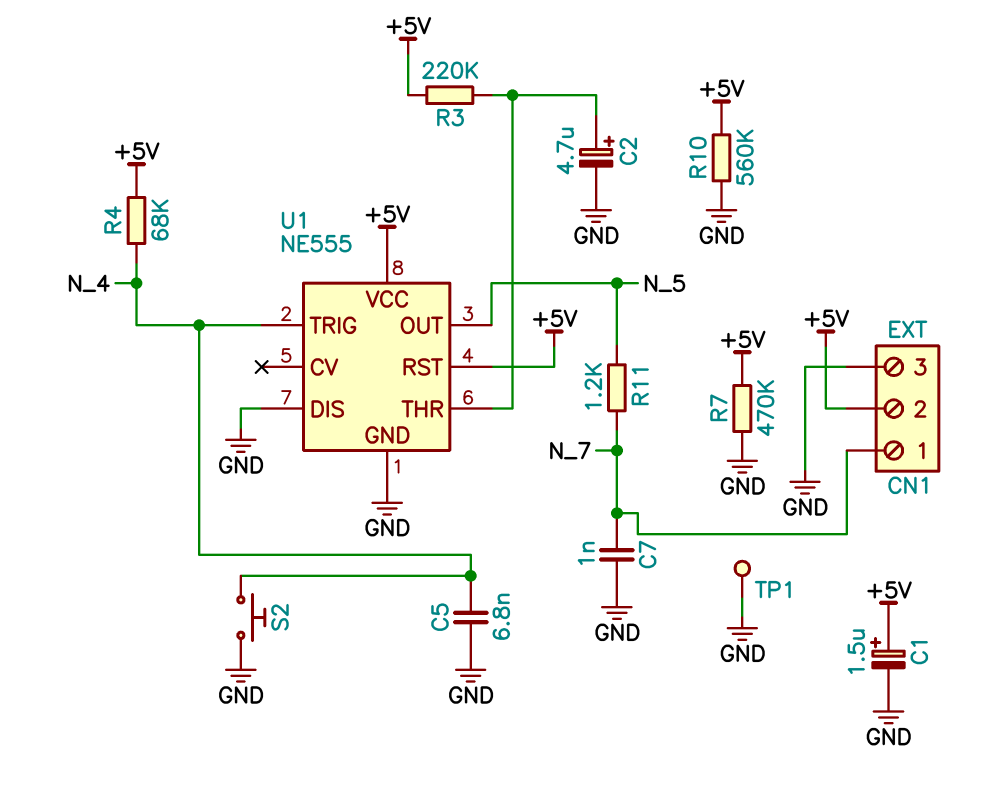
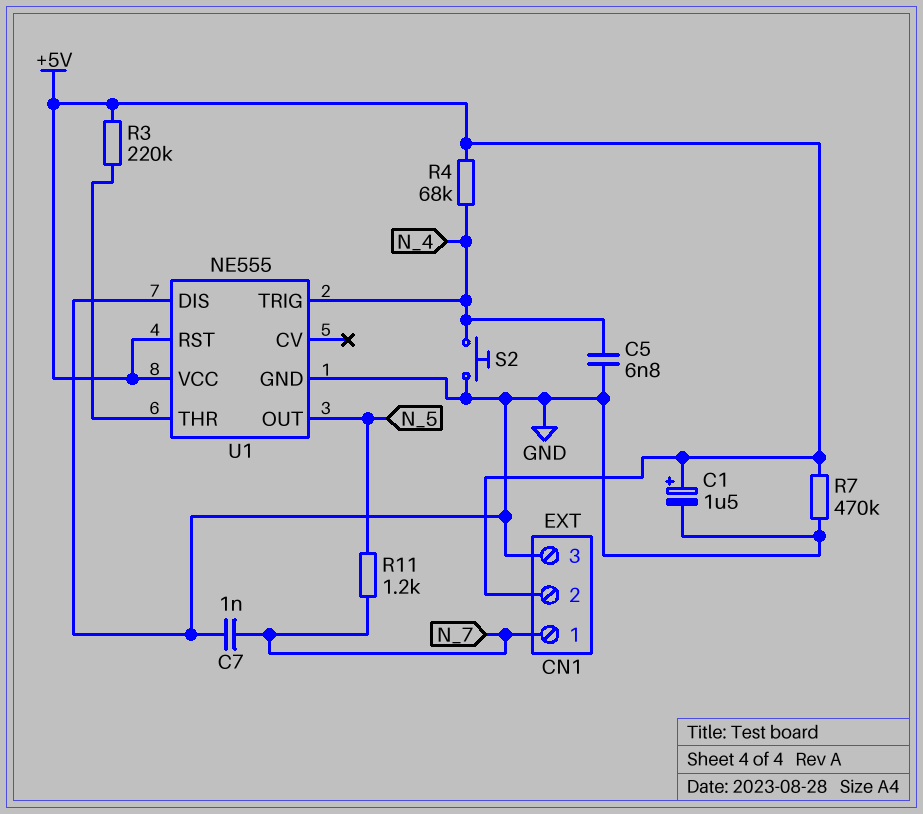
C2: 4.7uF (plus U1/THR, minus GND) -> none
R10: 560k (+5V, GND) -> none
TP1: test point (GND) -> none

